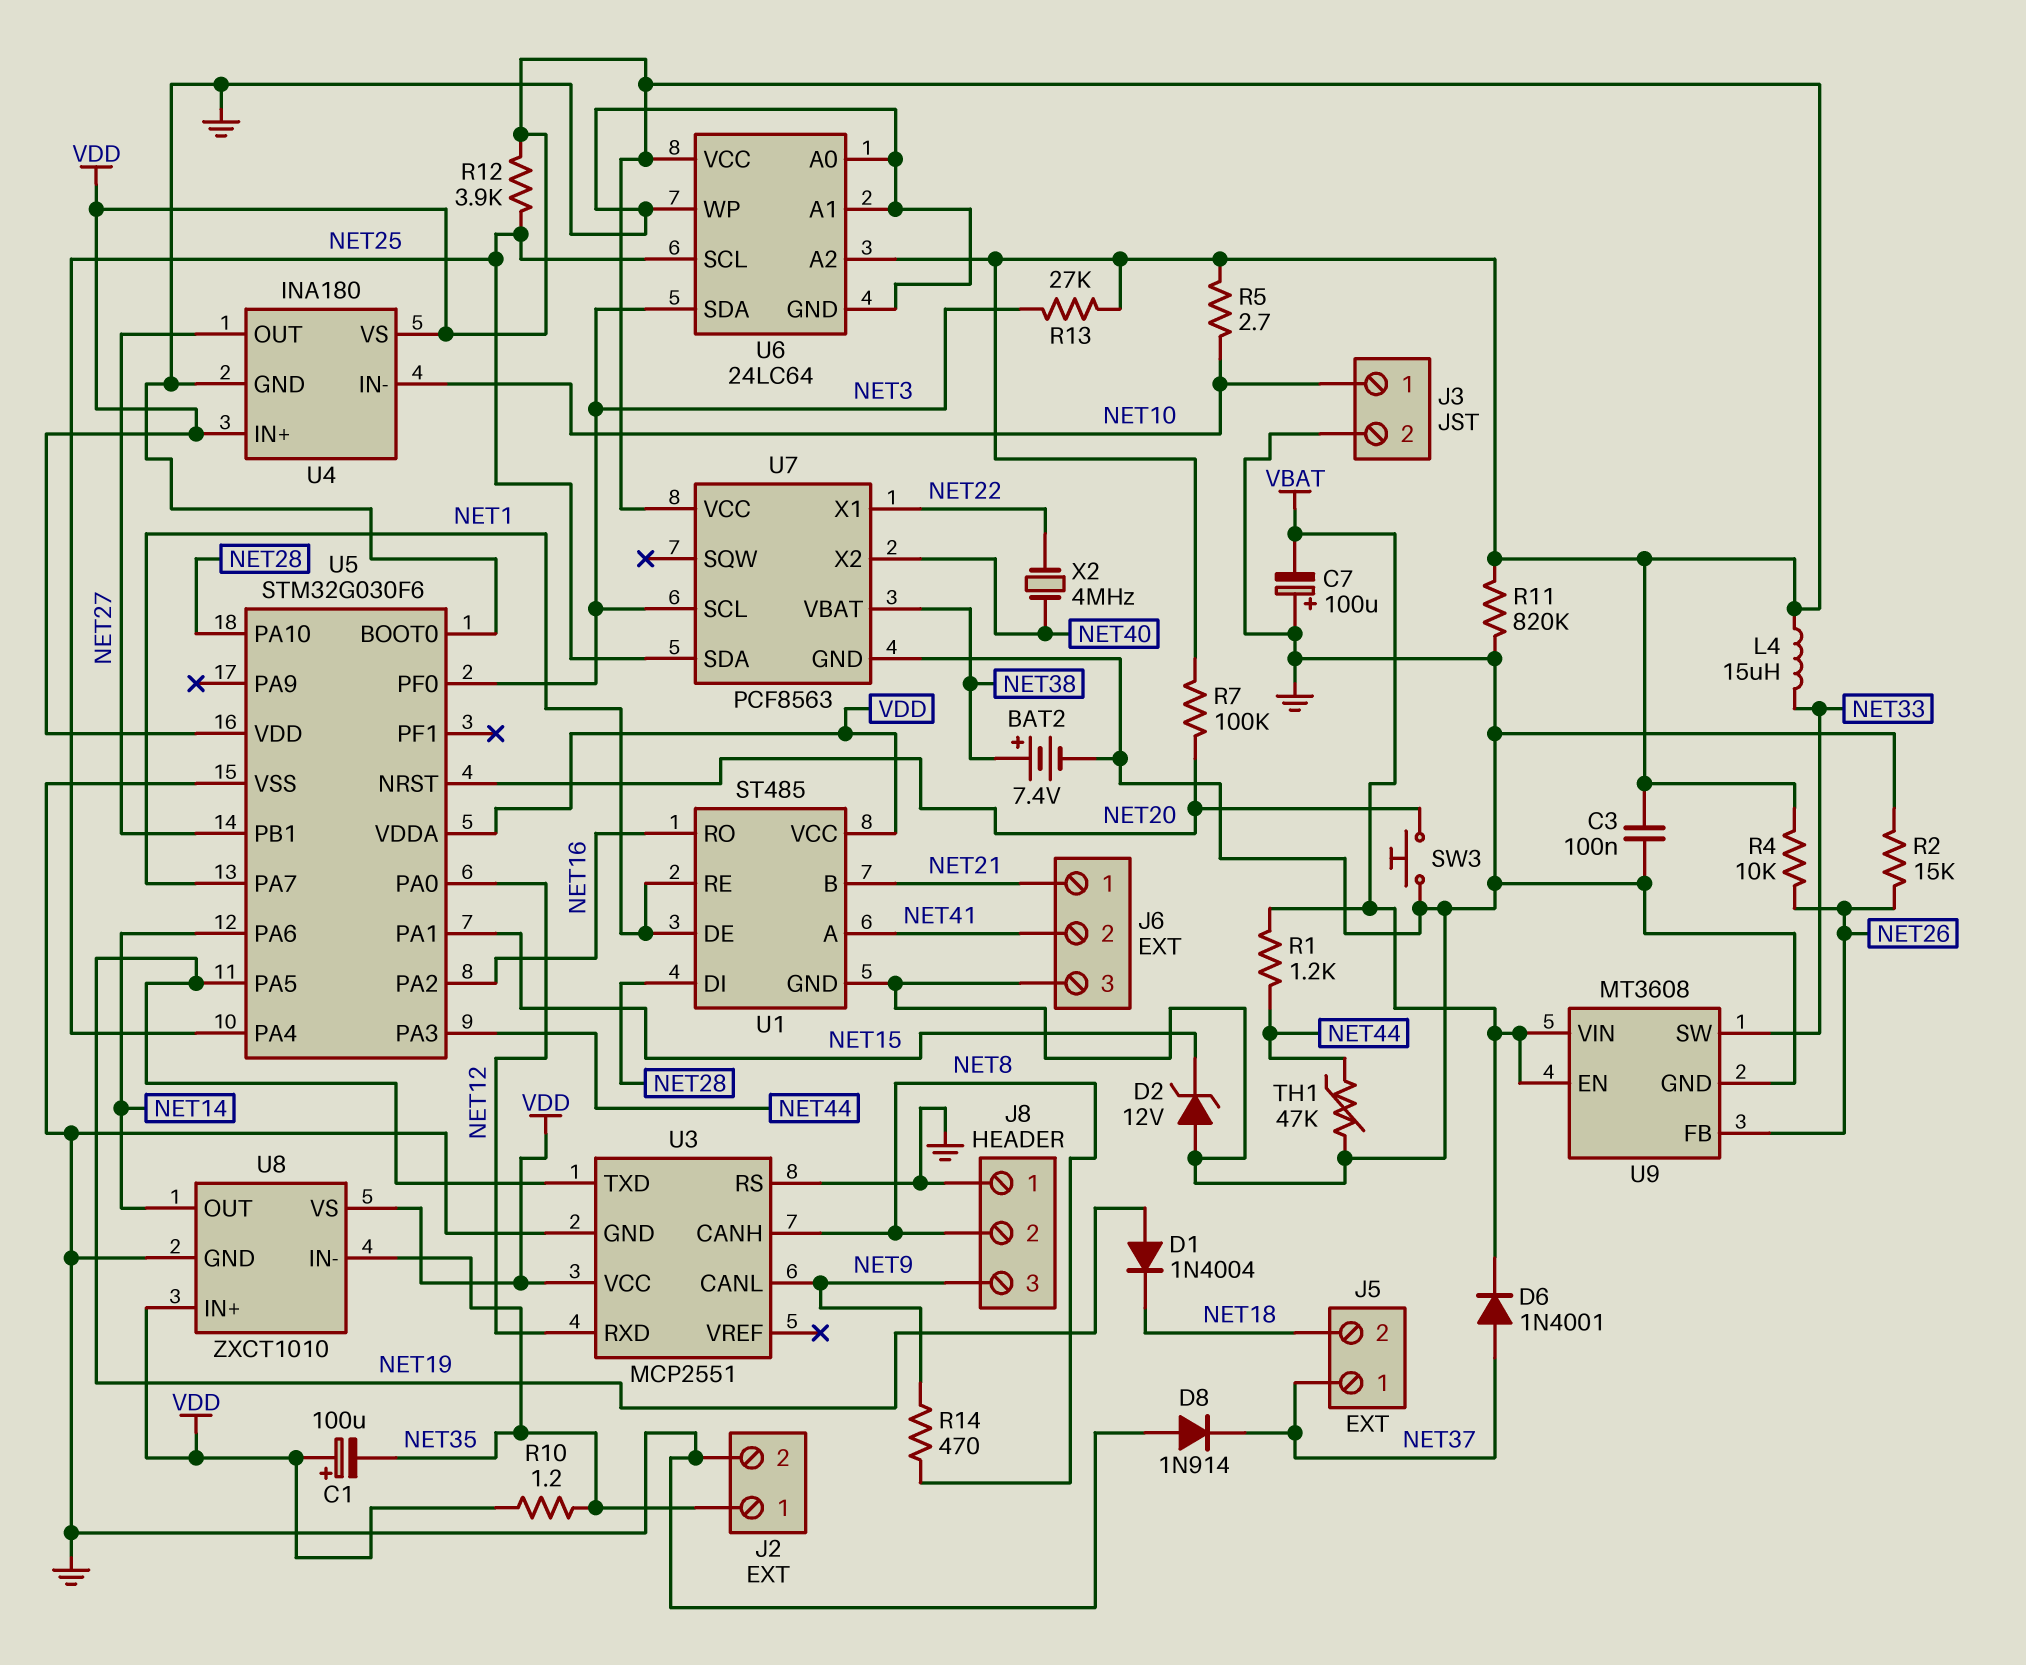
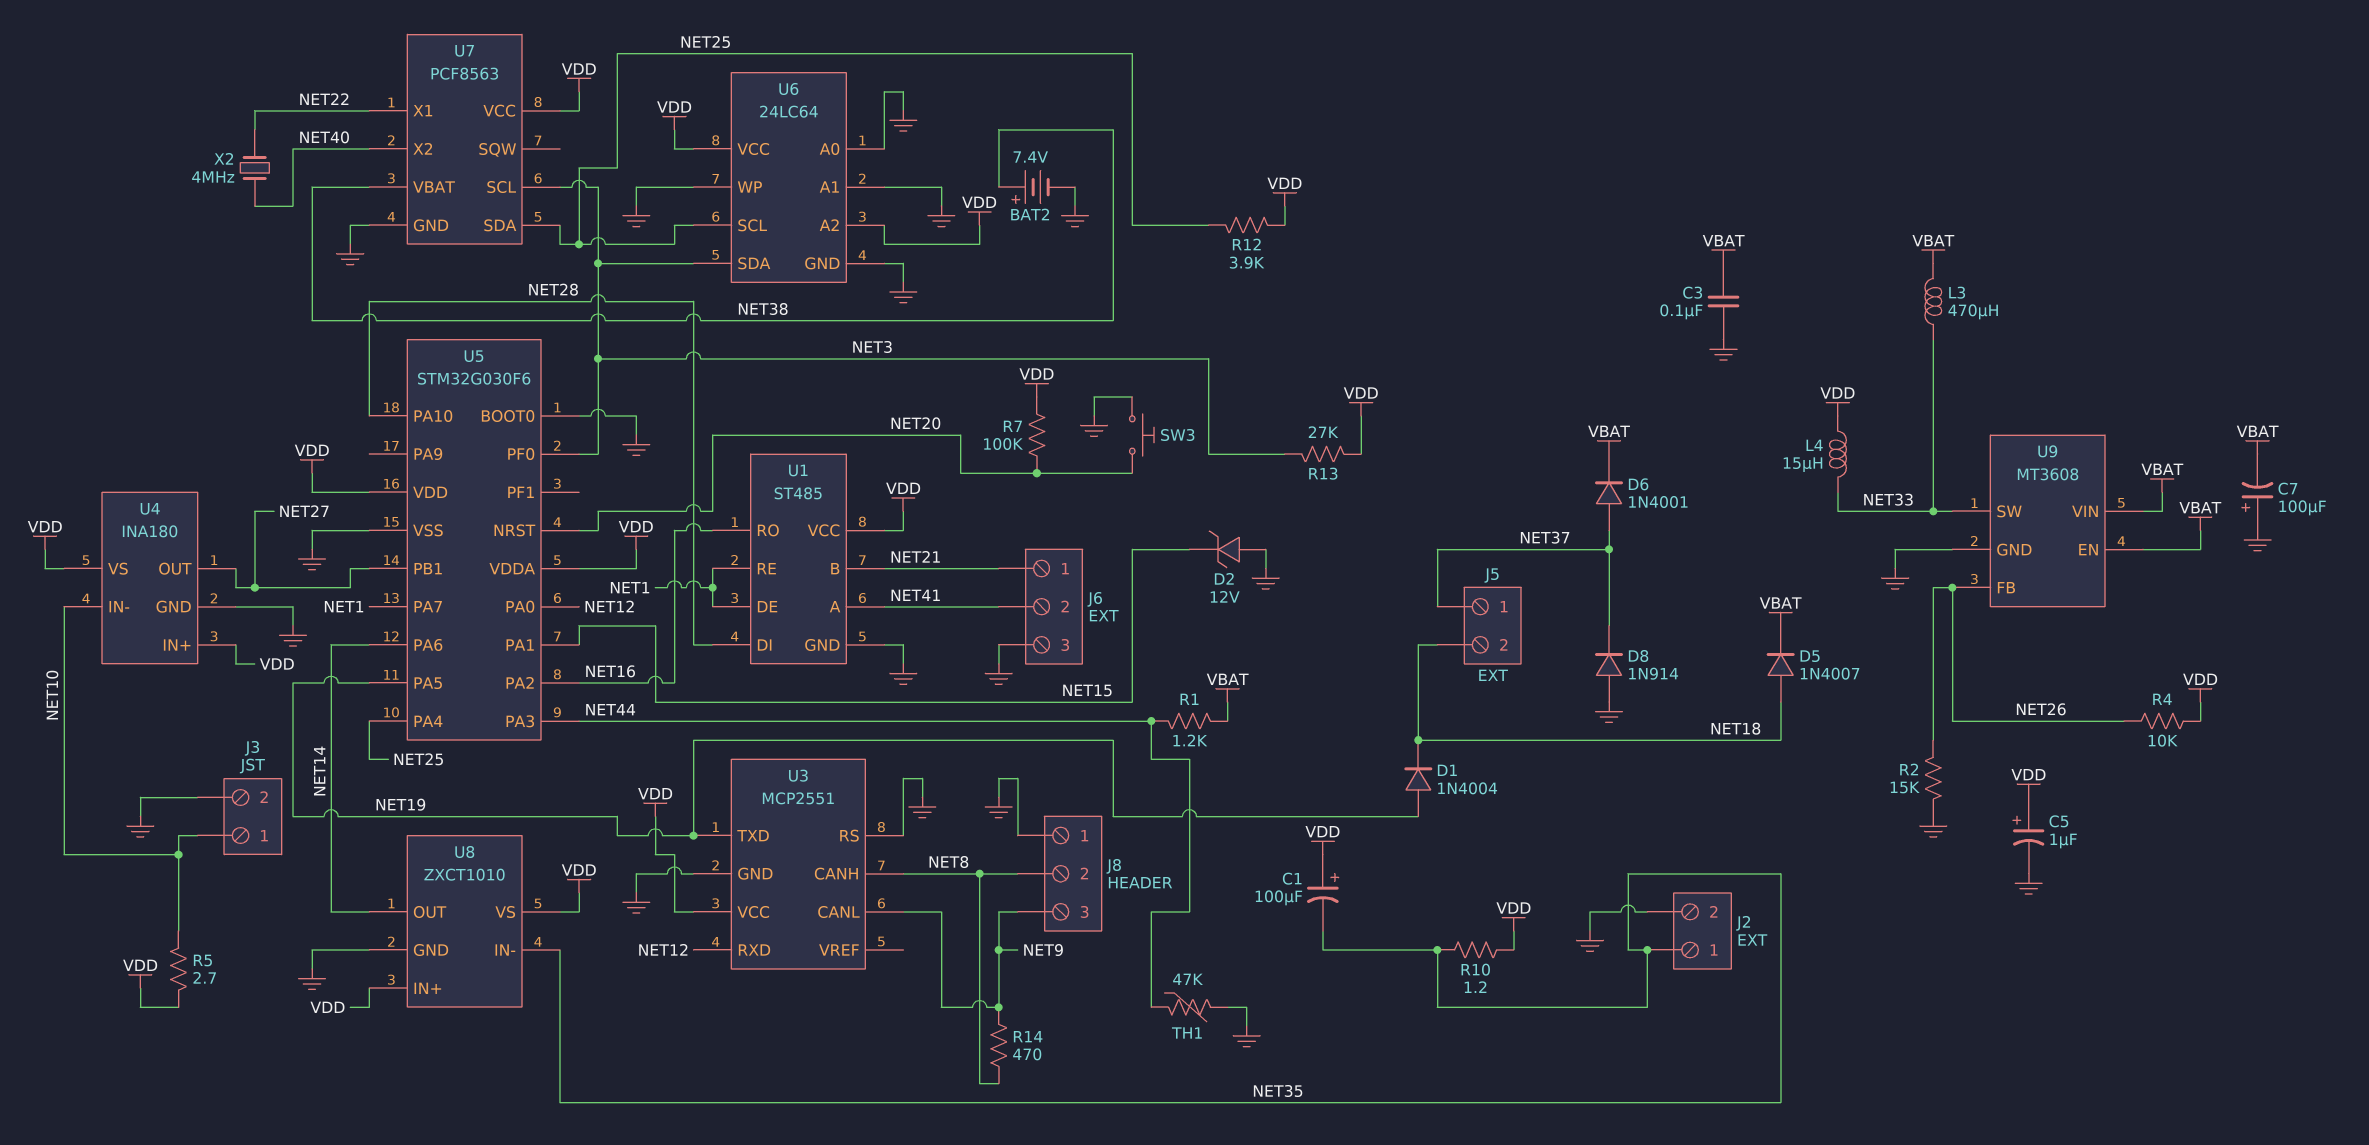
C3: 100nF (GND, VDD) -> 100nF (GND, VBAT)
C5: none -> 1uF (plus VDD, minus GND)
D5: none -> diode 1N4007 (A NET18, K VBAT)
L3: none -> 470uH (NET33, VBAT)
R11: 820k (GND, VDD) -> none

